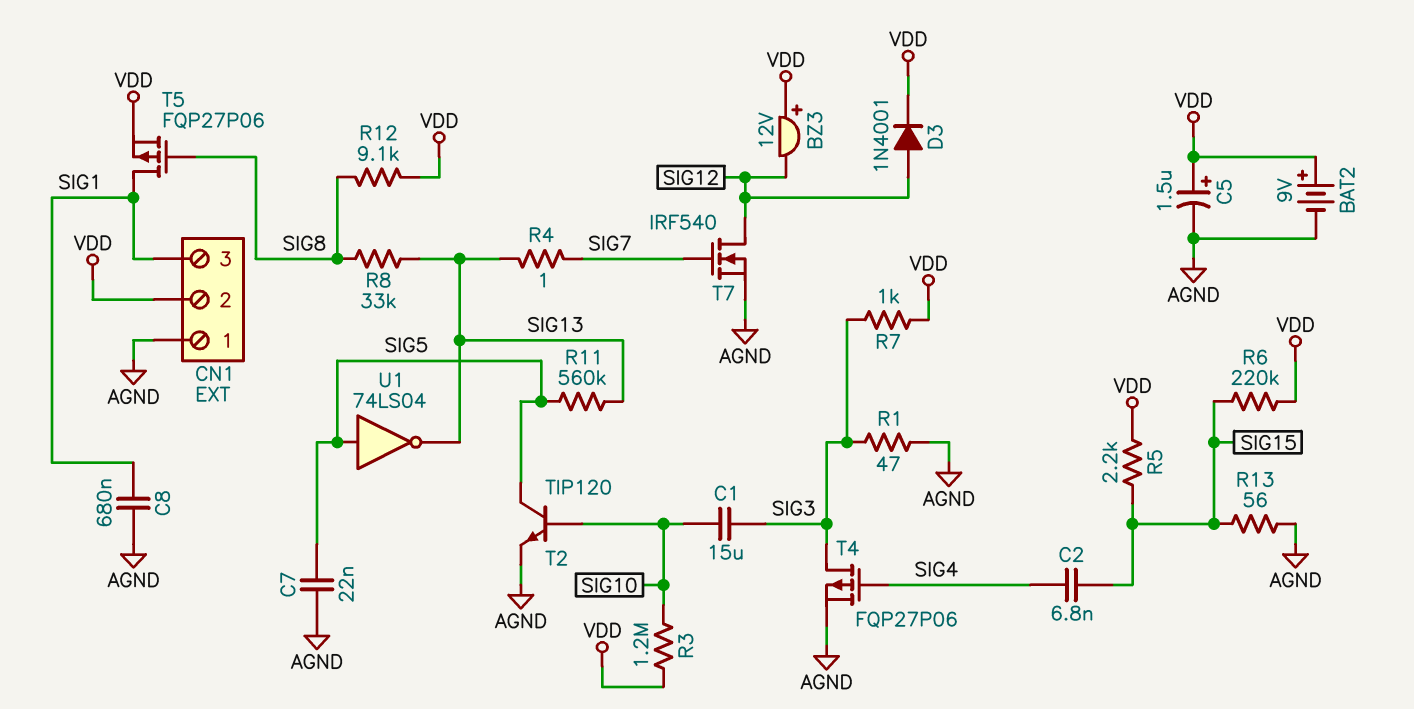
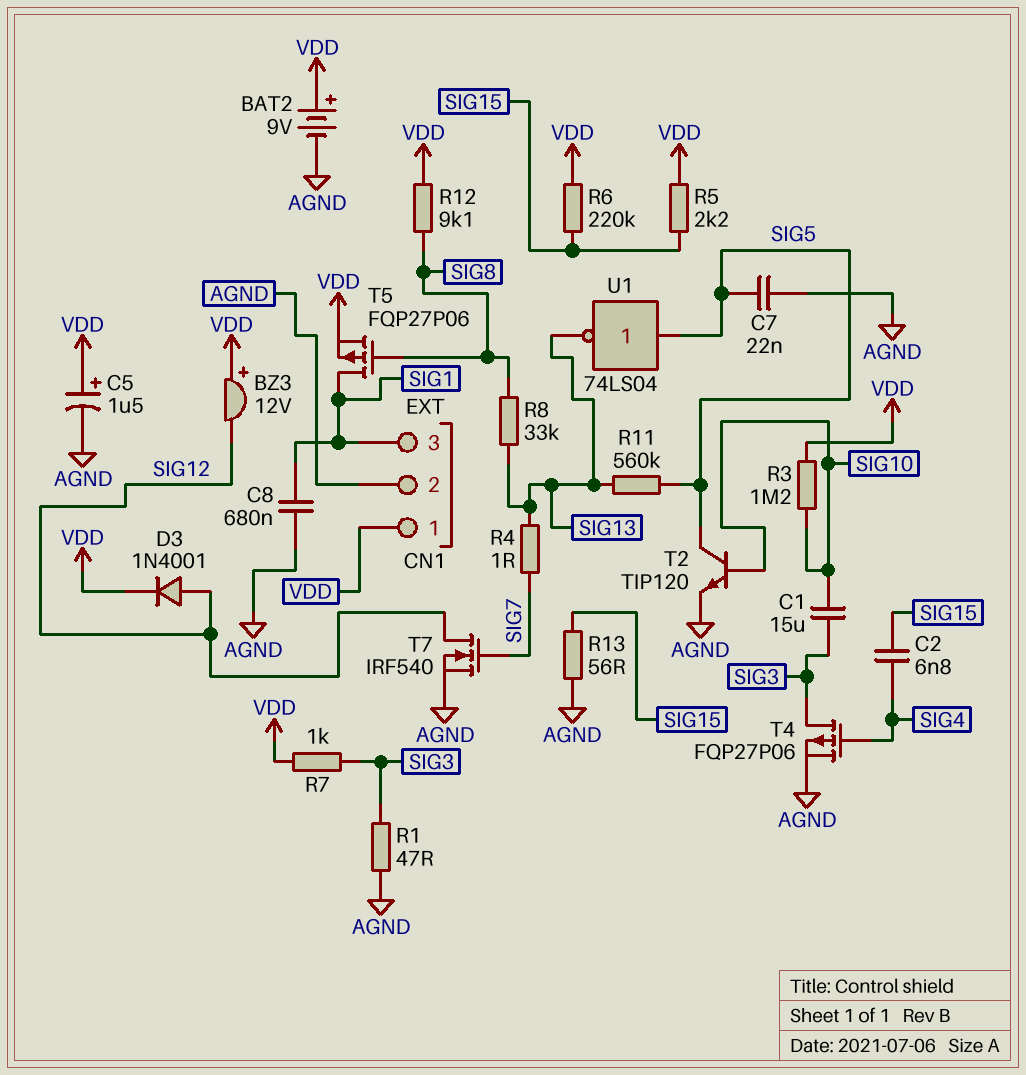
CN1 pin 1: AGND -> VDD
CN1 pin 2: VDD -> AGND

